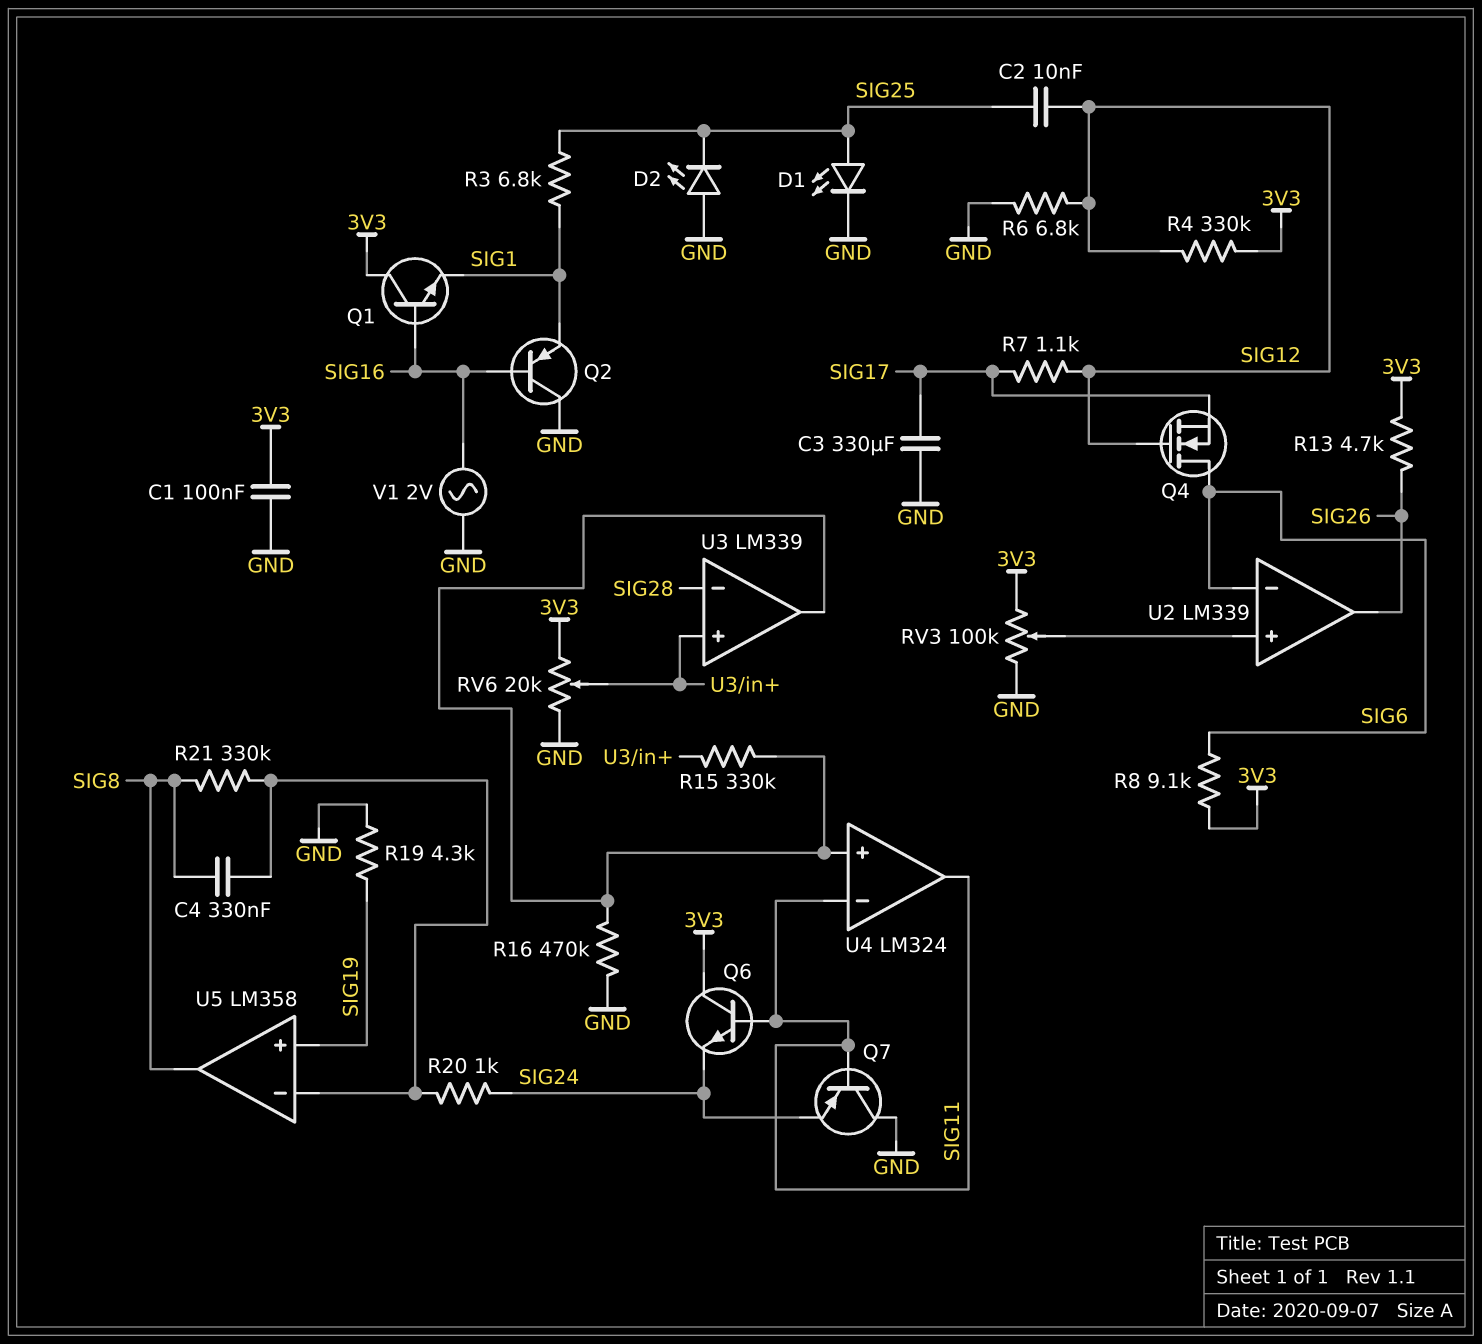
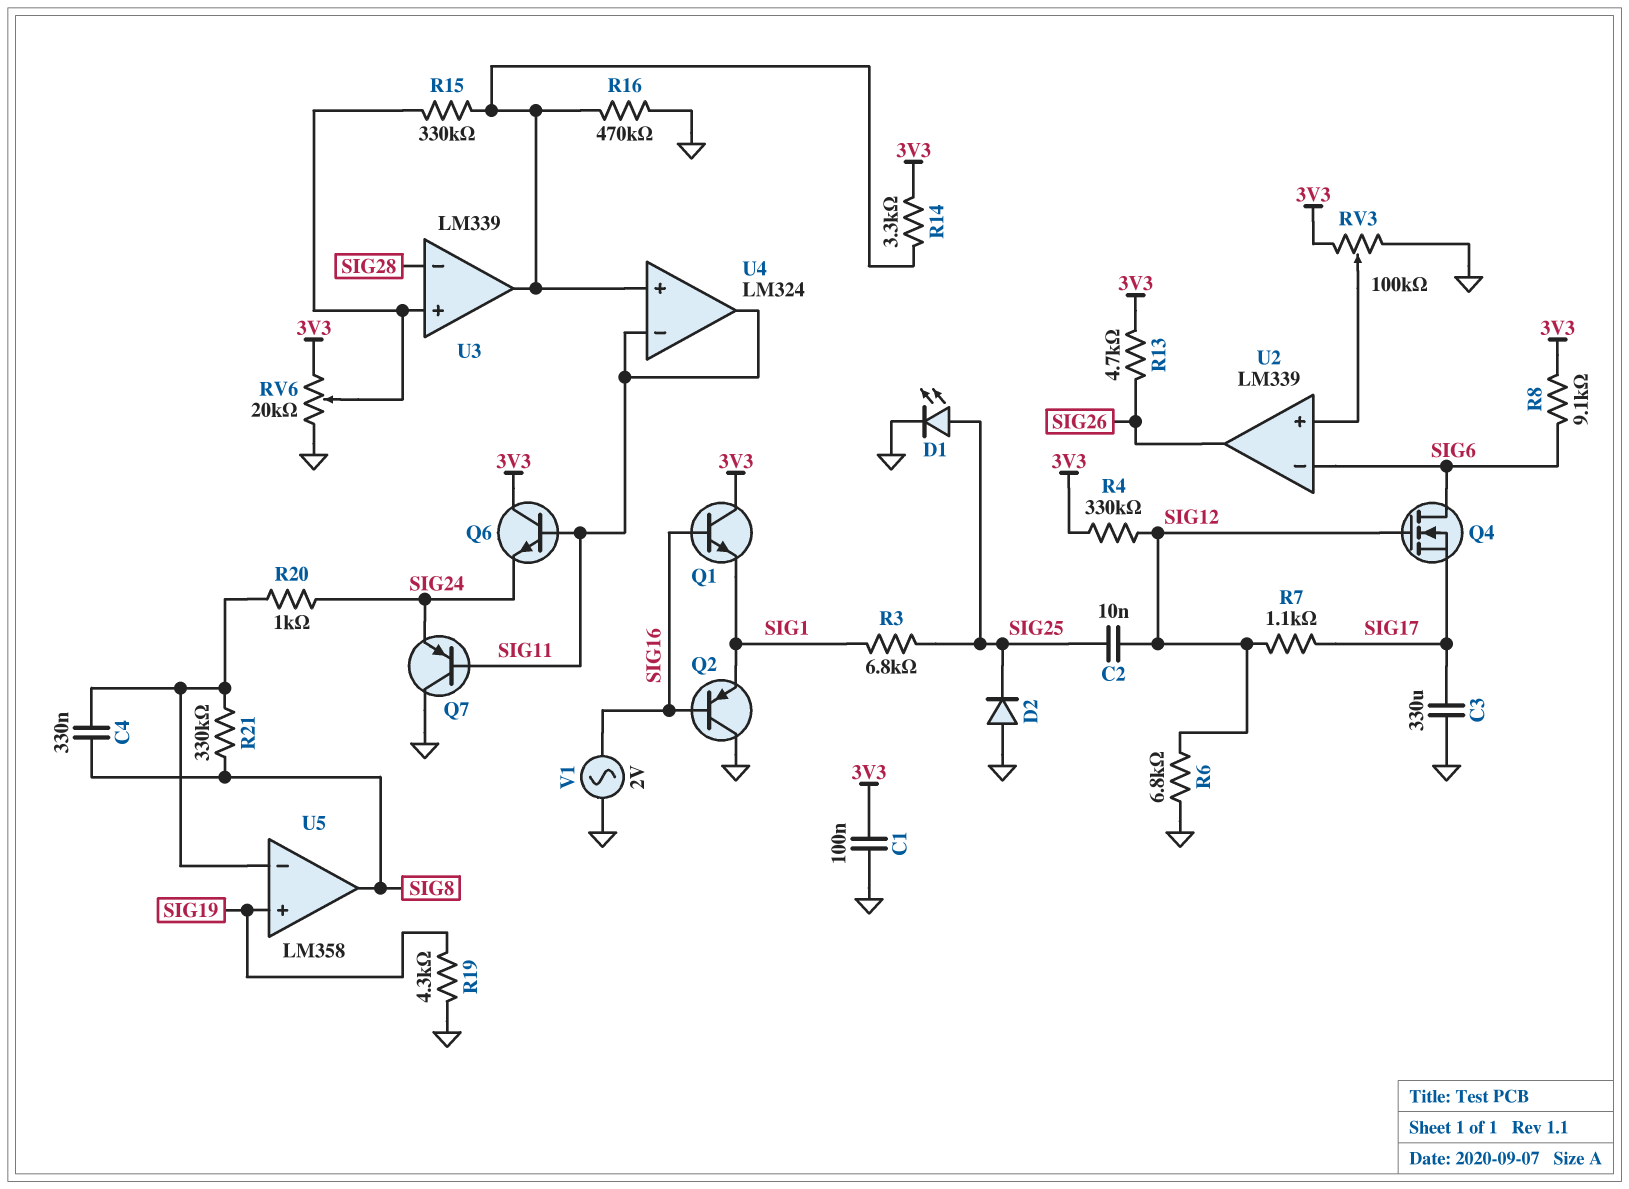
D2: LED (A GND, K SIG25) -> diode (A GND, K SIG25)
R14: none -> 3.3k (3V3, U3/out)

